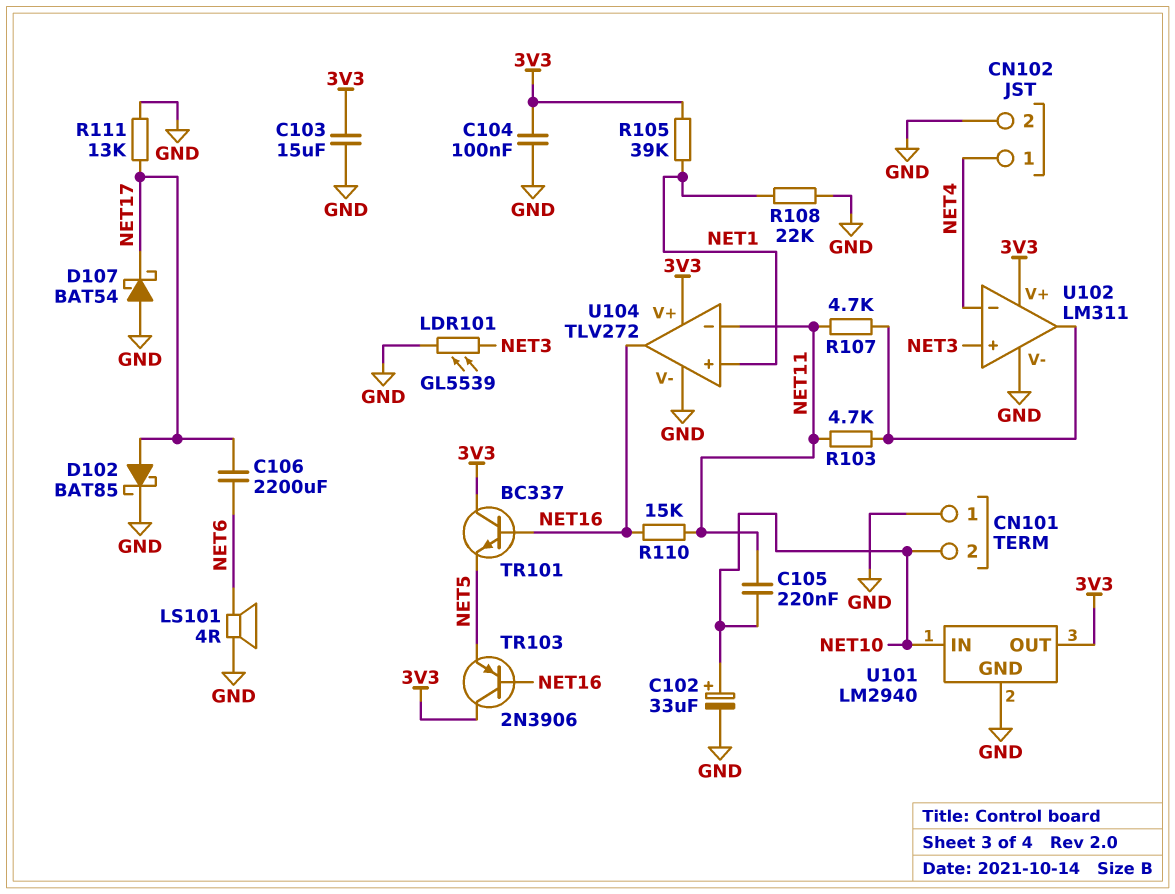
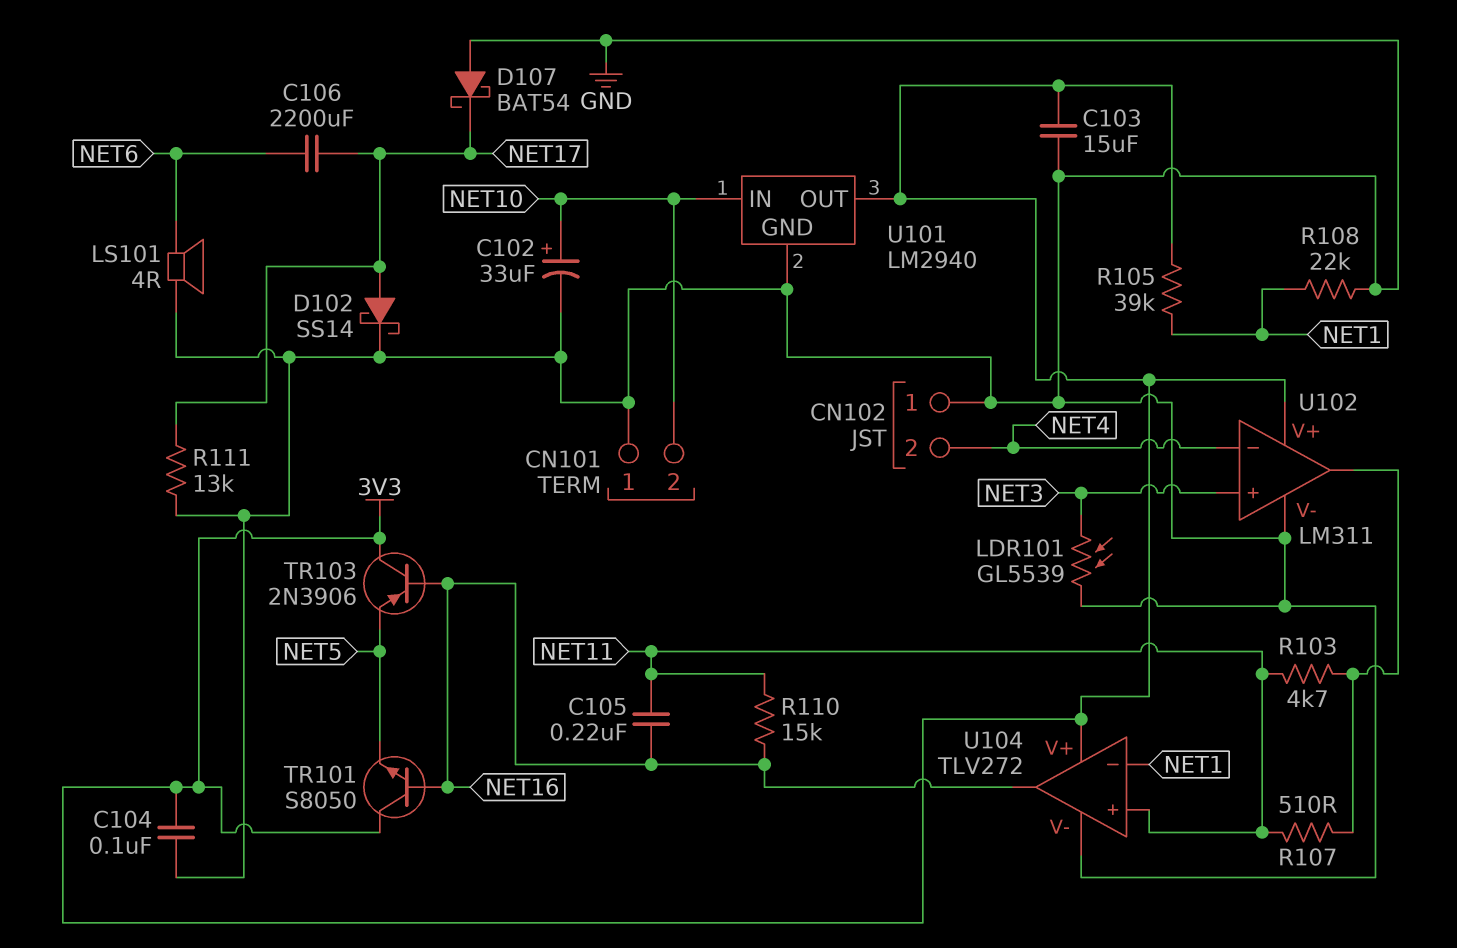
C105: 220nF (NET10, NET11) -> 220nF (NET11, NET16)
CN102 pin 1: NET4 -> GND
CN102 pin 2: GND -> NET4
D102: schottky BAT85 (A NET17, K GND) -> schottky SS14 (A NET17, K GND)
R107: 4.7k (NET11, U102/out) -> 510 (NET11, U102/out)
TR101: NPN BC337 (B NET16, C 3V3, E NET5) -> NPN S8050 (B NET16, C 3V3, E NET5)
U104 pin in+: NET1 -> NET11
U104 pin in-: NET11 -> NET1

